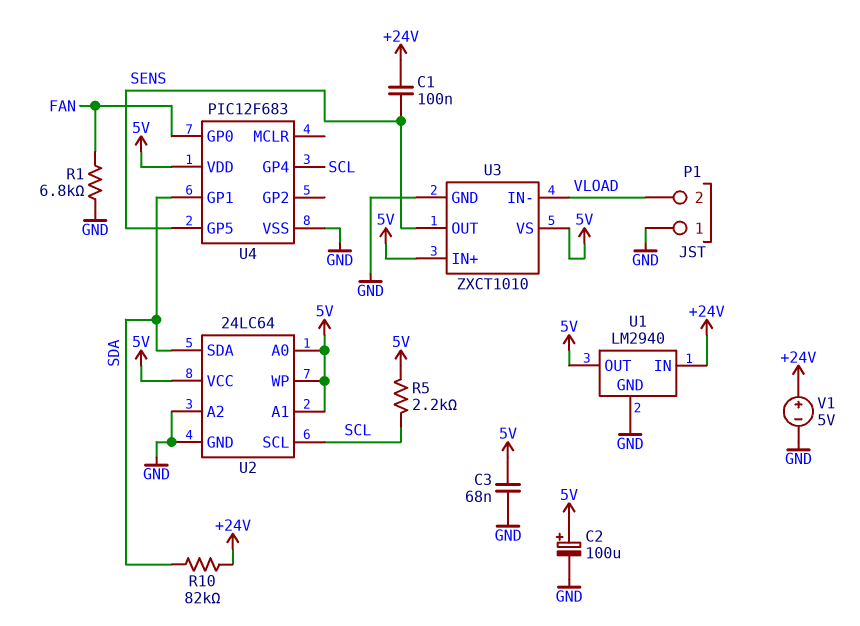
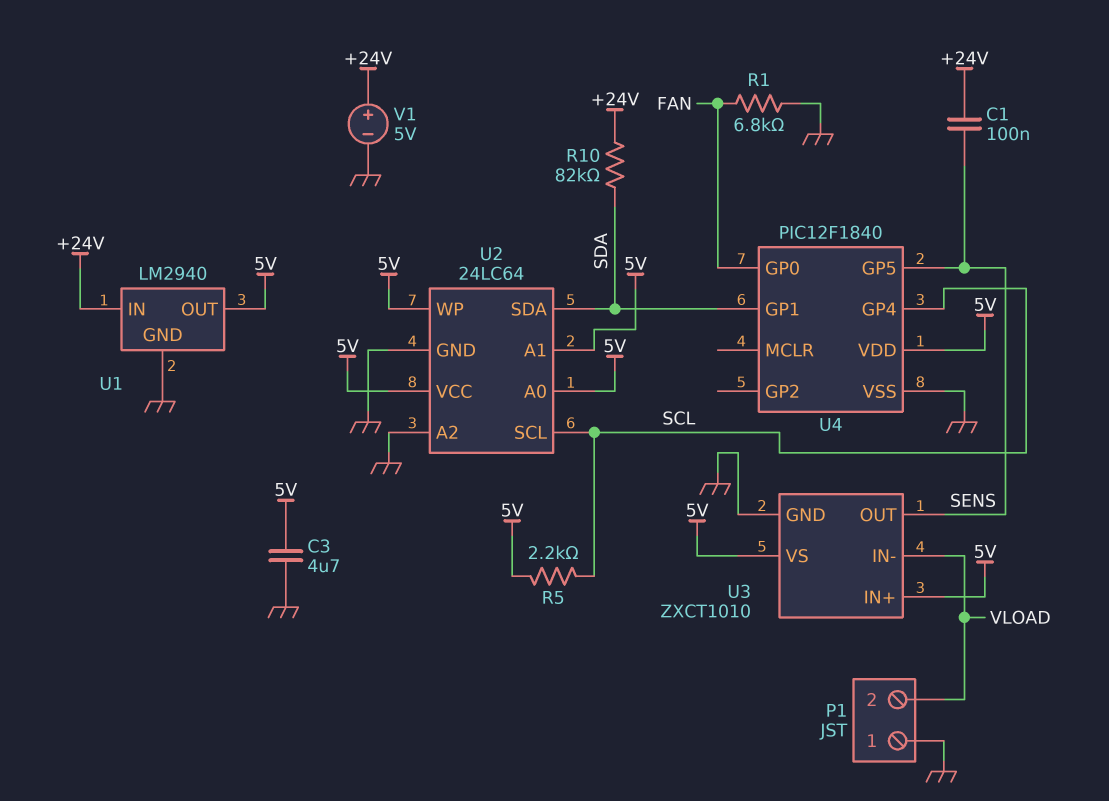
C2: 100uF (plus 5V, minus GND) -> none
C3: 68nF (5V, GND) -> 4.7uF (5V, GND)
U4: PIC12F683 -> PIC12F1840

